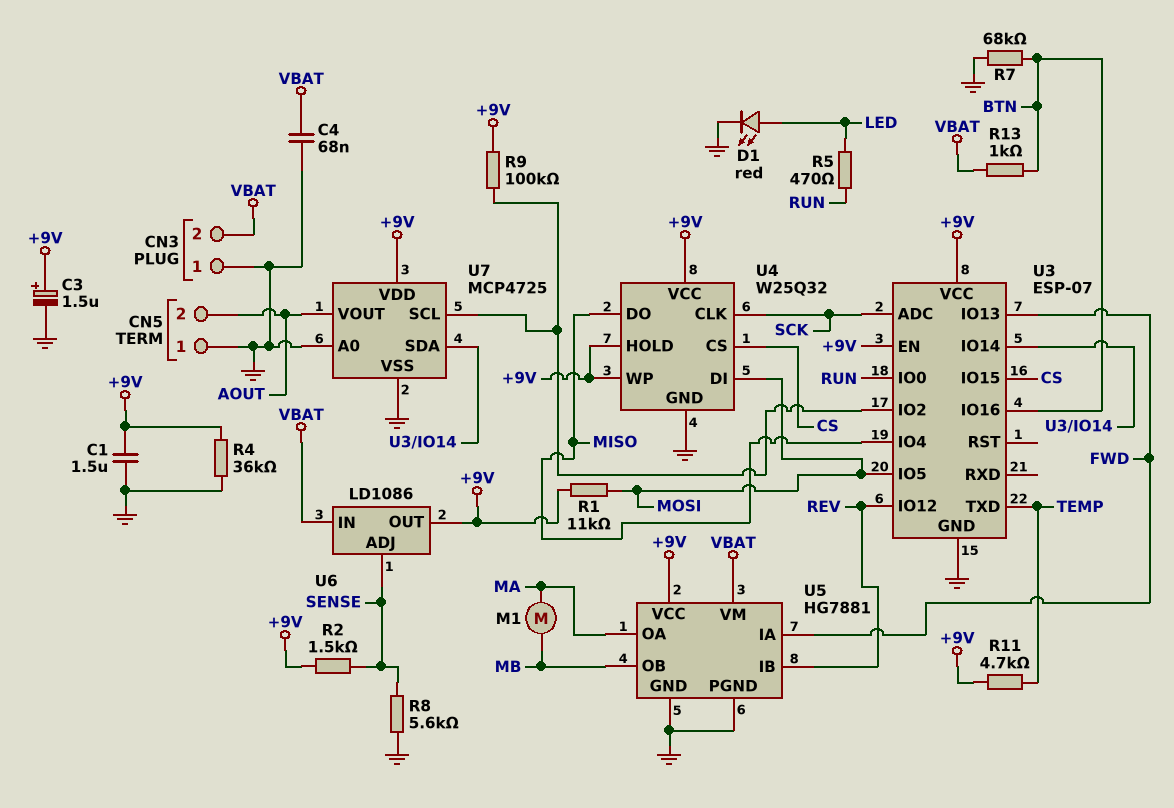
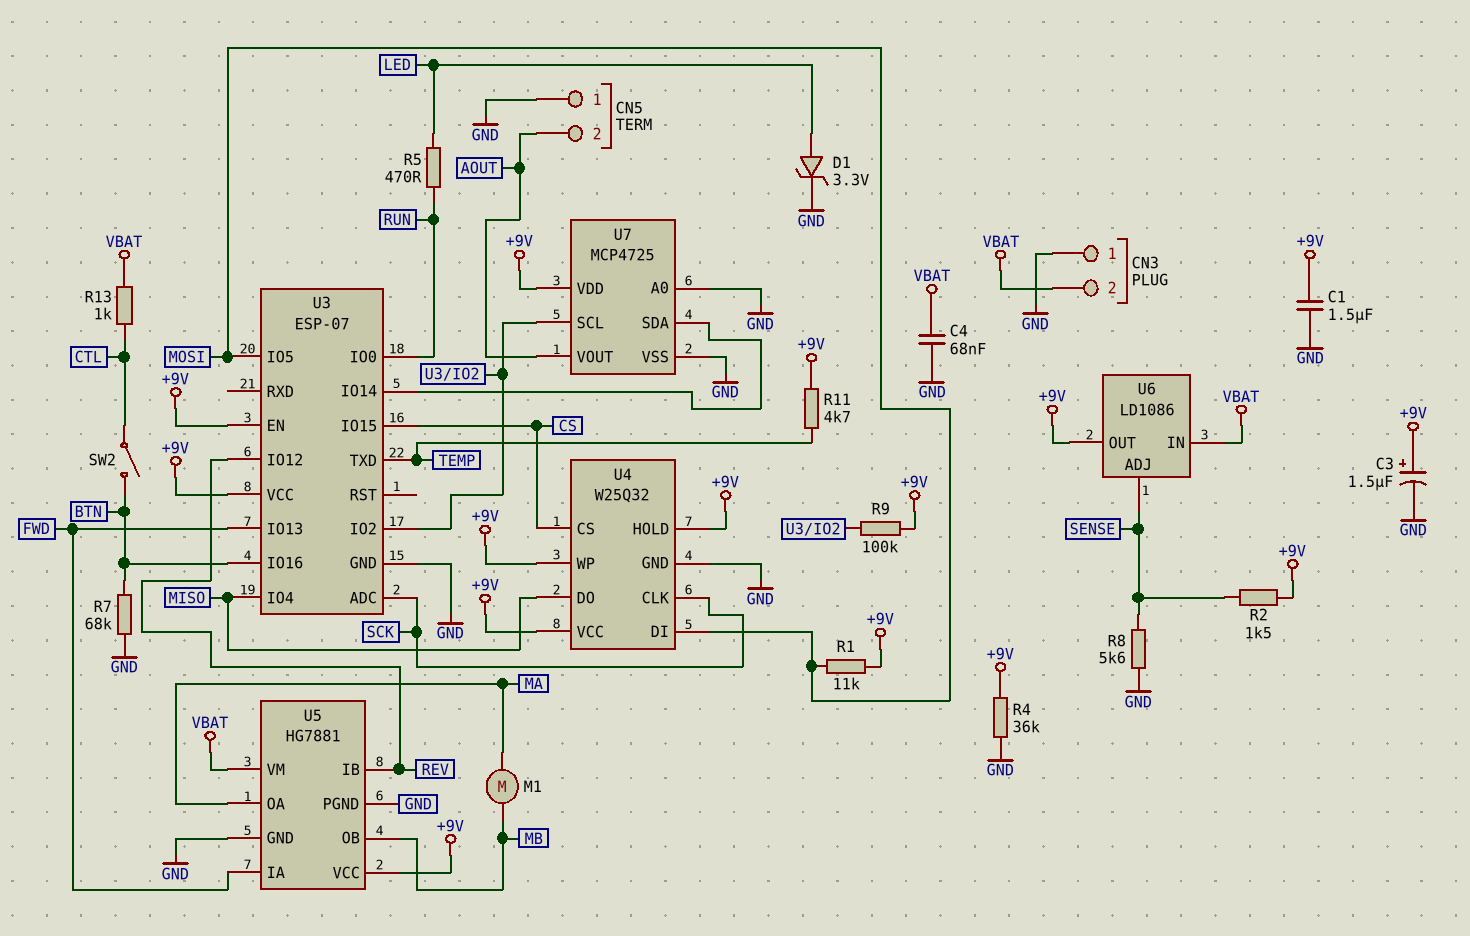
D1: LED red (A LED, K GND) -> zener 3.3V (A LED, K GND)
R13: 1k (BTN, VBAT) -> 1k (CTL, VBAT)
SW2: none -> switch (BTN, CTL)

